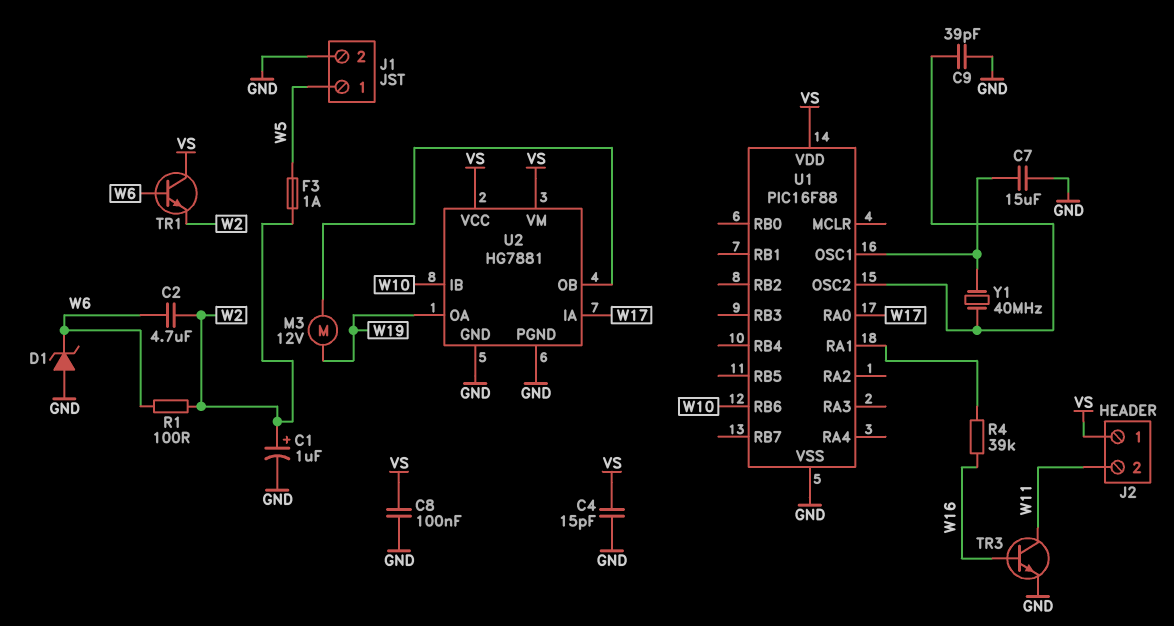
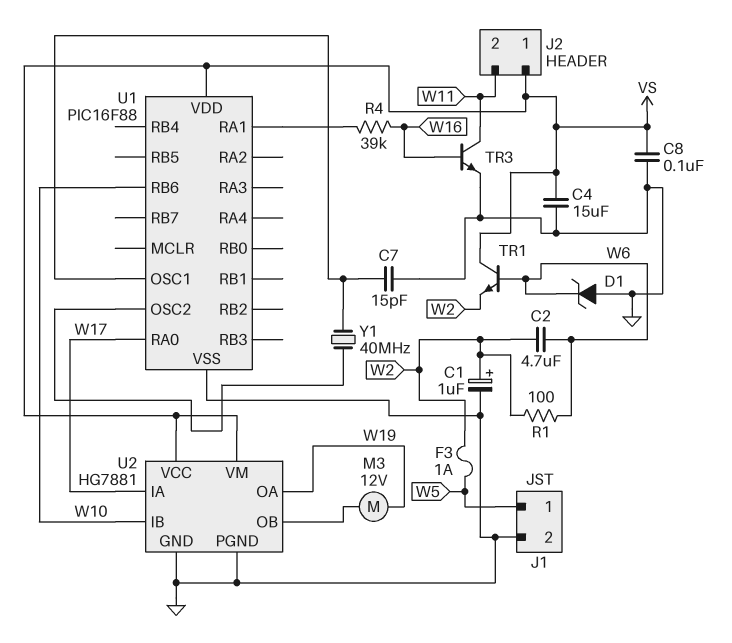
C4: 15pF (GND, VS) -> 15uF (GND, VS)
C7: 15uF (GND, U1/OSC1) -> 15pF (GND, U1/OSC1)
C9: 39pF (GND, U1/OSC2) -> none

